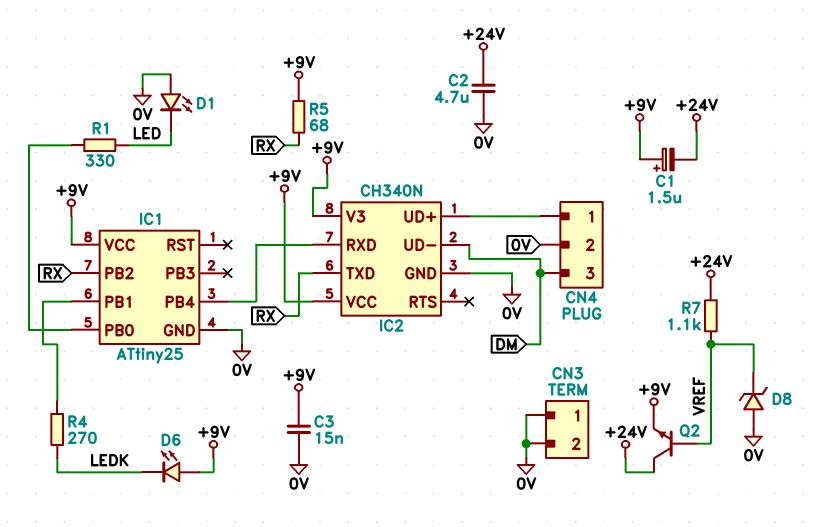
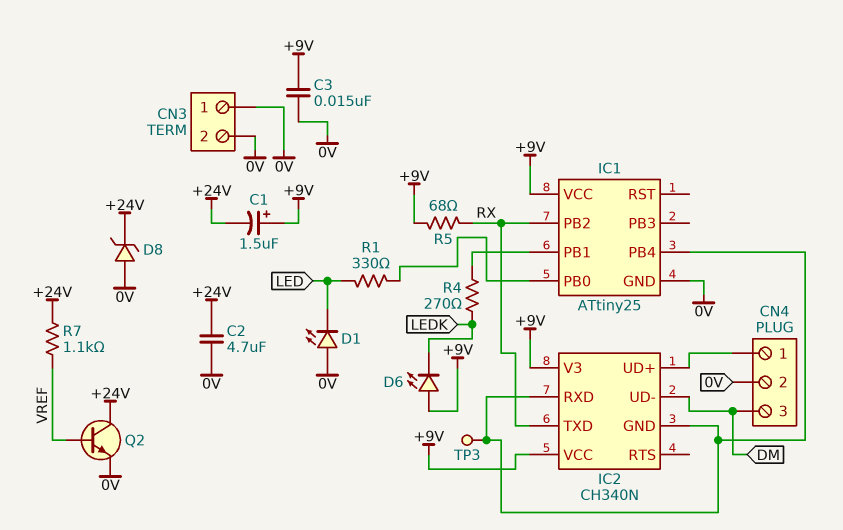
D8: zener (A 0V, K VREF) -> zener (A 0V, K +24V)
IC2 pin GND: 0V -> IC1/PB4
Q2: NPN (B VREF, C +24V, E +9V) -> NPN (B VREF, C +24V, E 0V)
TP3: none -> test point (IC1/PB4)

